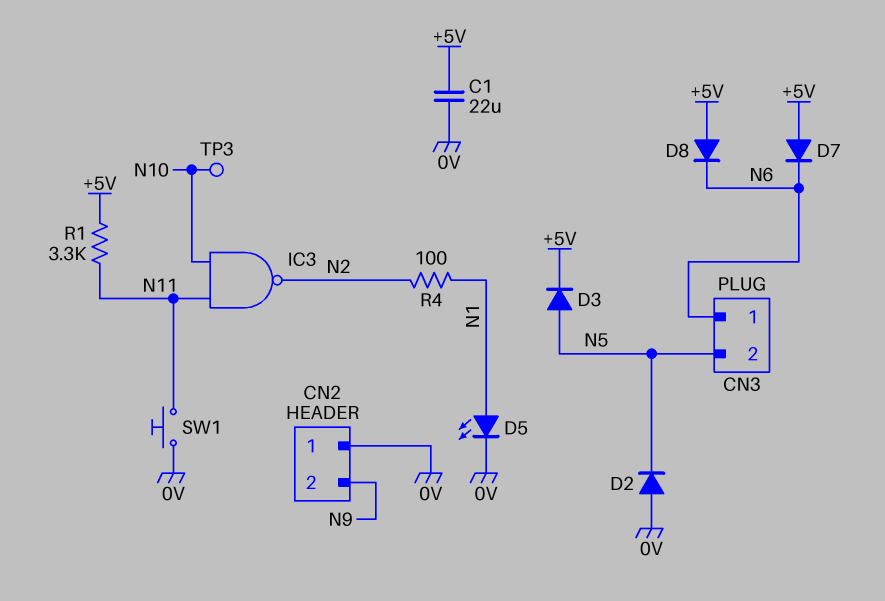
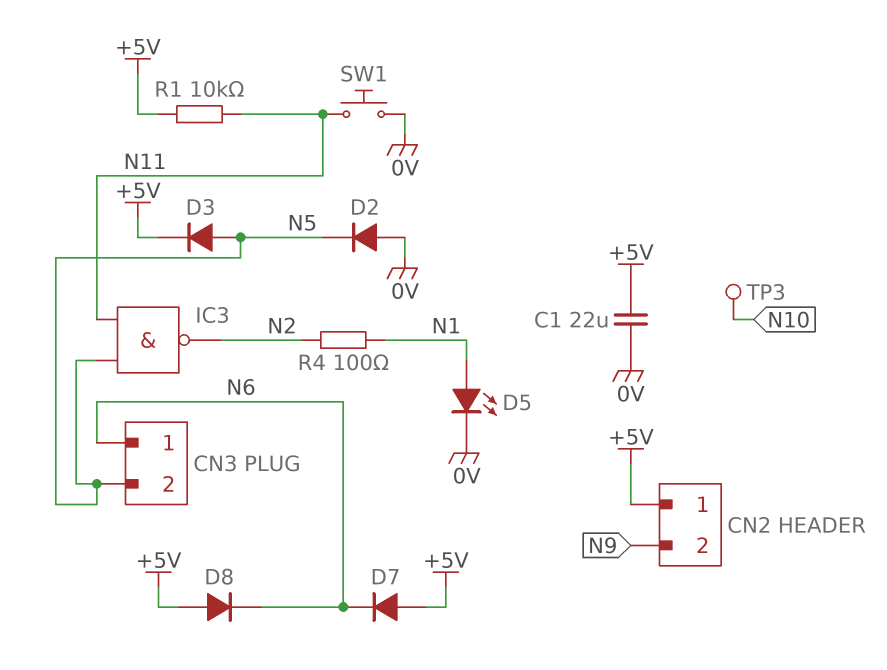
CN2 pin 1: 0V -> +5V
IC3: NAND (in N10, in N11, out N2) -> NAND (in N5, in N11, out N2)
R1: 3.3k (+5V, N11) -> 10k (+5V, N11)

